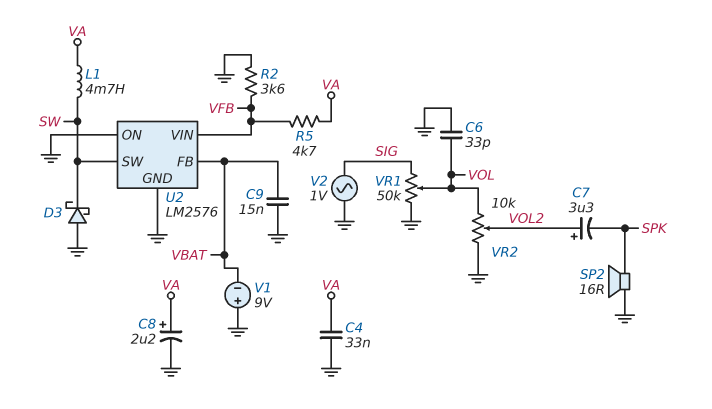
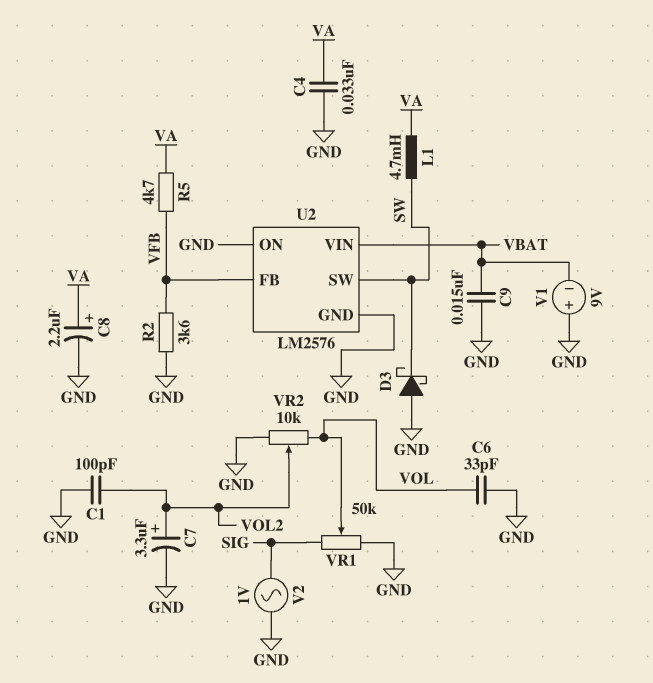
C1: none -> 100pF (GND, VOL2)
C7: 3.3uF (plus VOL2, minus SPK) -> 3.3uF (plus VOL2, minus GND)
SP2: speaker 16R (GND, SPK) -> none
U2 pin FB: VBAT -> VFB
U2 pin VIN: VFB -> VBAT

